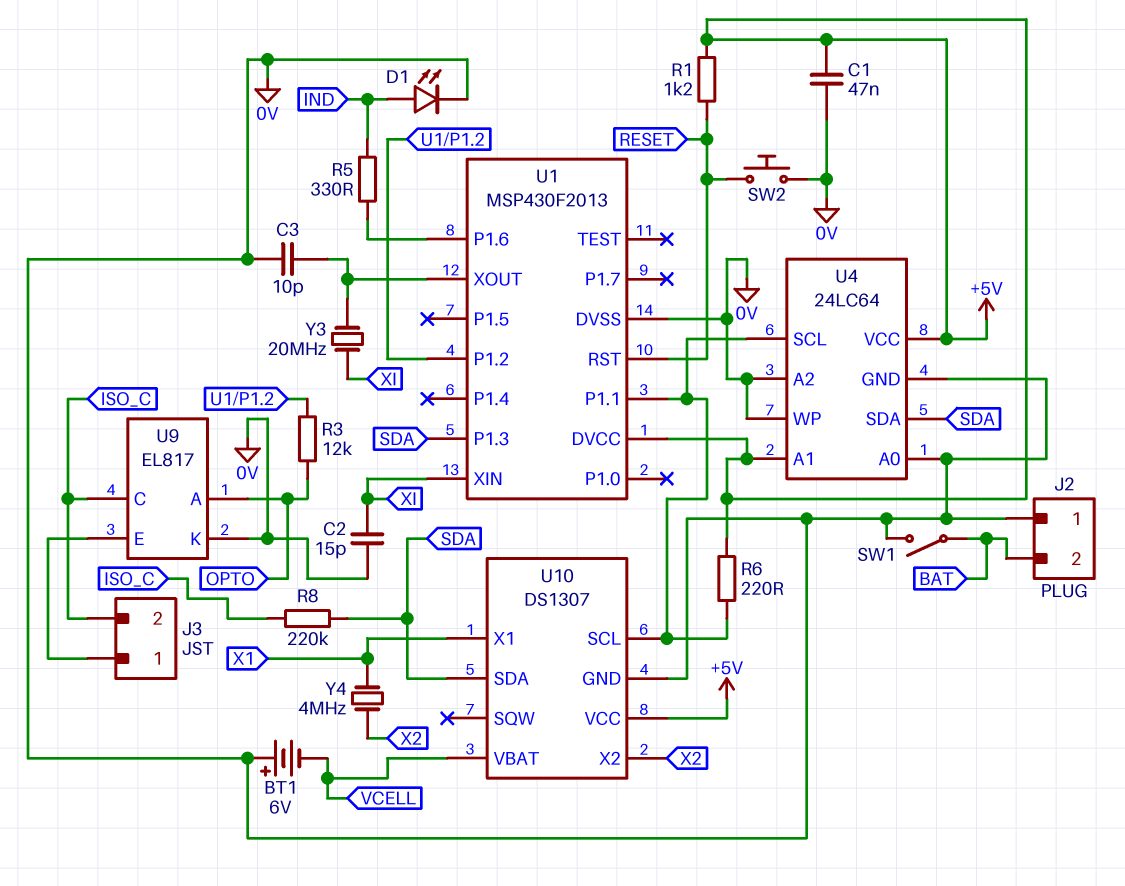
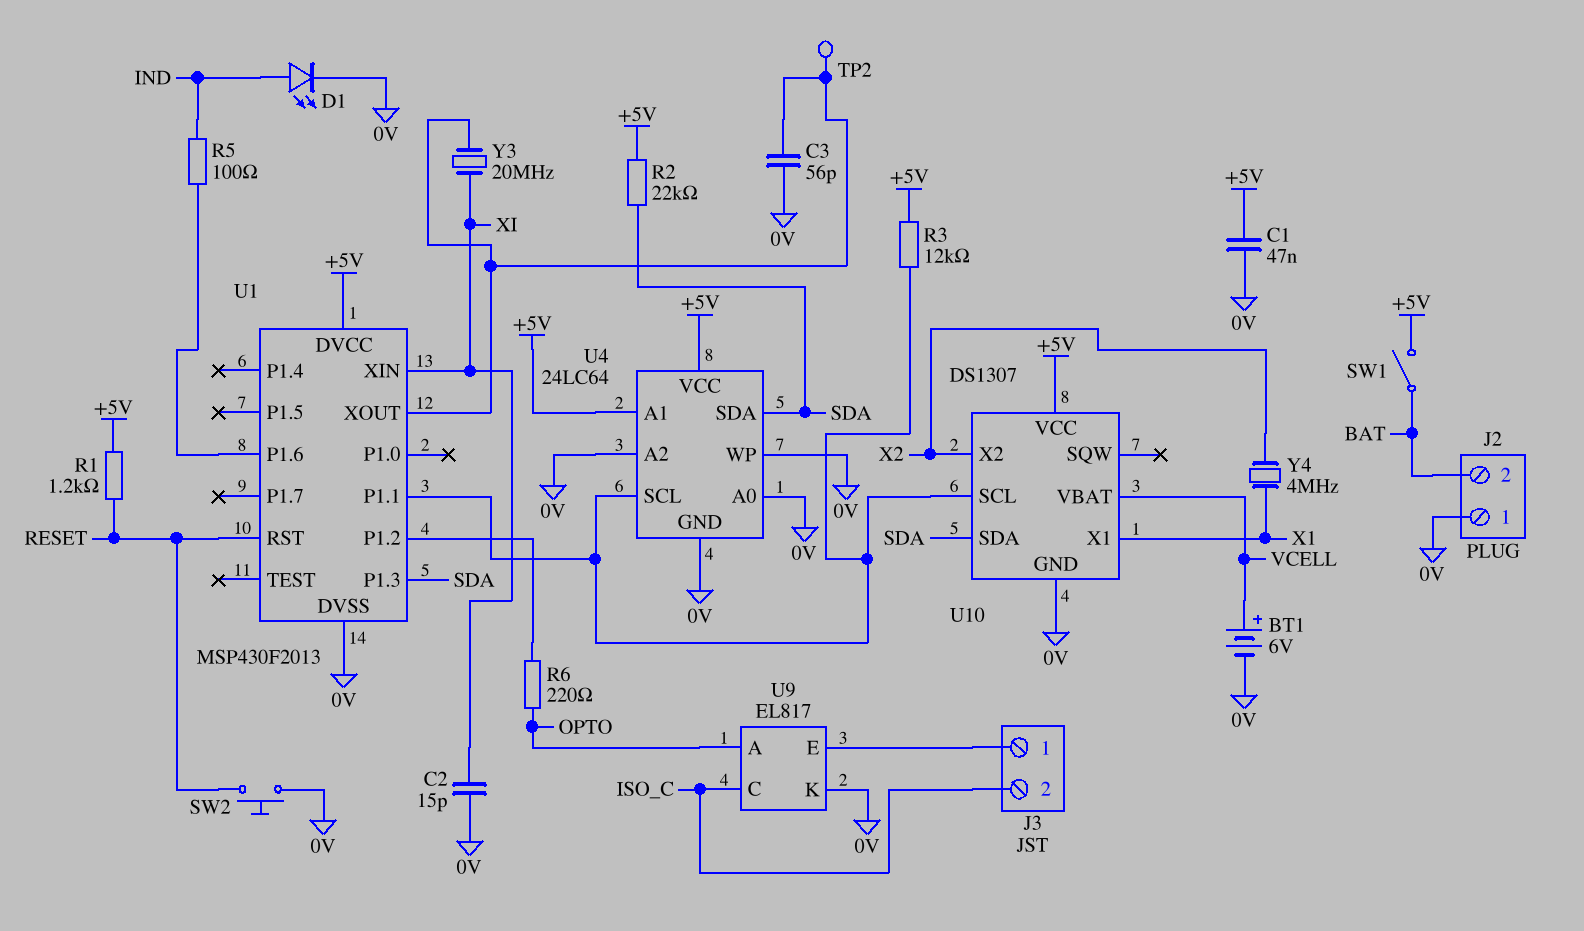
BT1: 6V (plus 0V, minus VCELL) -> 6V (plus VCELL, minus 0V)
C3: 10pF (0V, U1/XOUT) -> 56pF (0V, U1/XOUT)
R2: none -> 22k (+5V, SDA)
R3: 12k (OPTO, U1/P1.2) -> 12k (+5V, U1/P1.1)
R5: 330 (IND, U1/P1.6) -> 100 (IND, U1/P1.6)
R6: 220 (+5V, U1/P1.1) -> 220 (OPTO, U1/P1.2)
R8: 220k (ISO_C, SDA) -> none
SW1: switch (0V, BAT) -> switch (+5V, BAT)
TP2: none -> test point (U1/XOUT)

